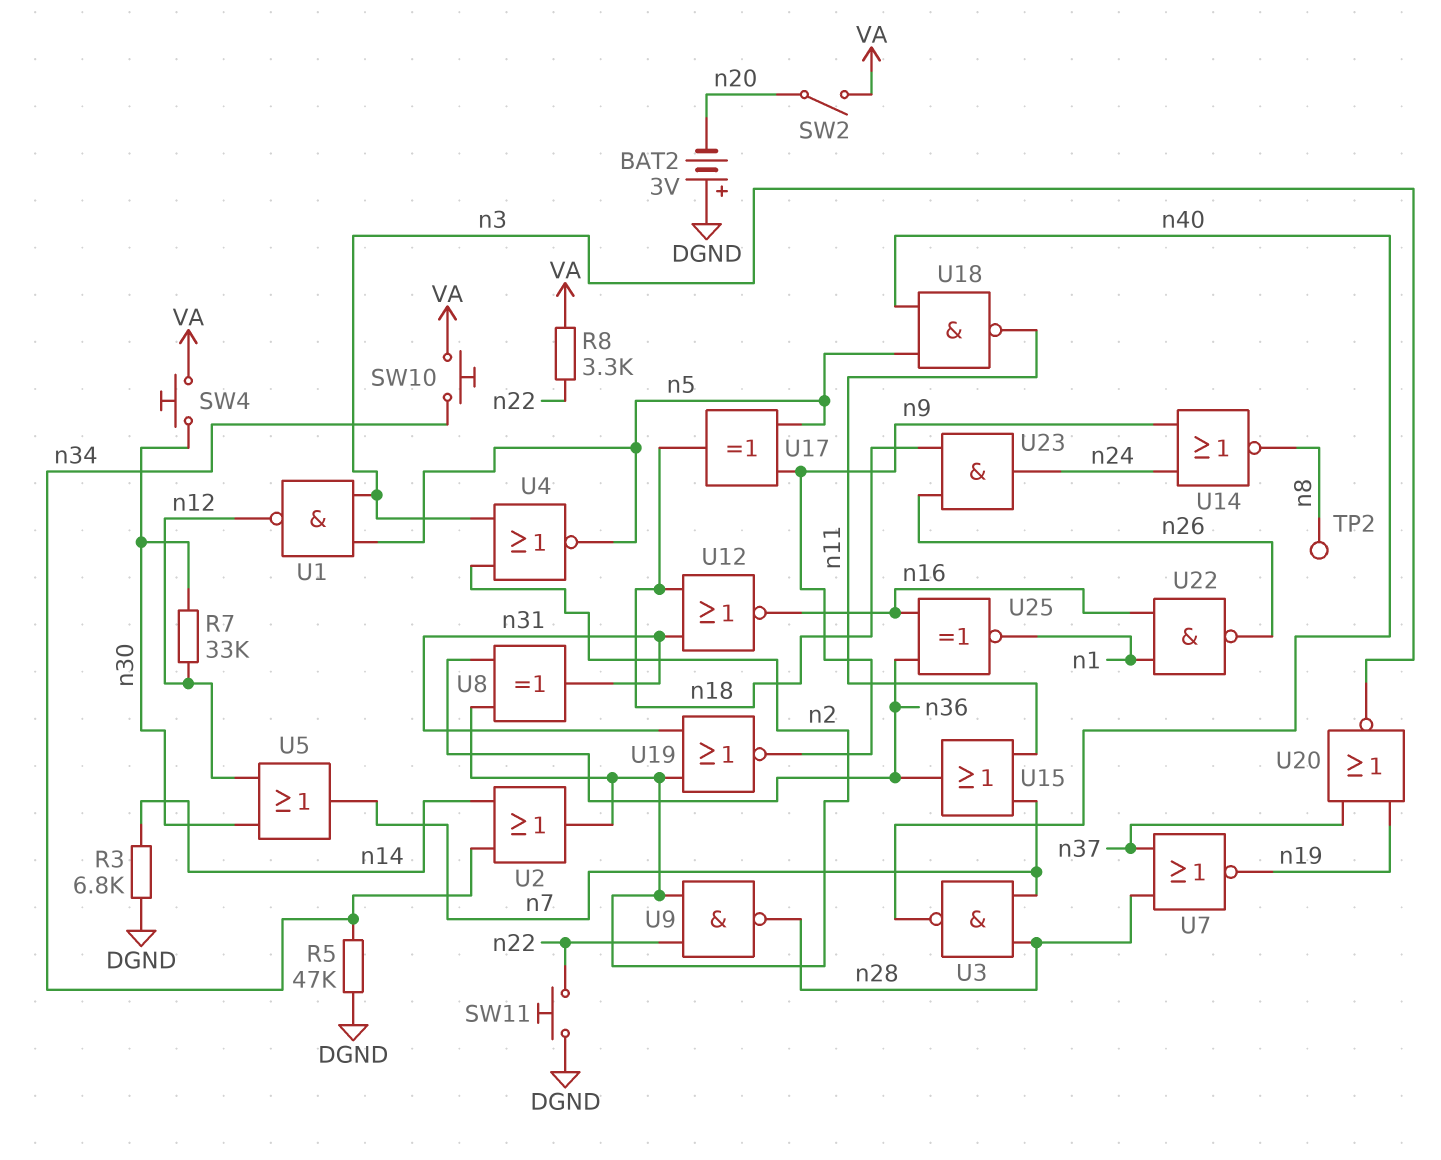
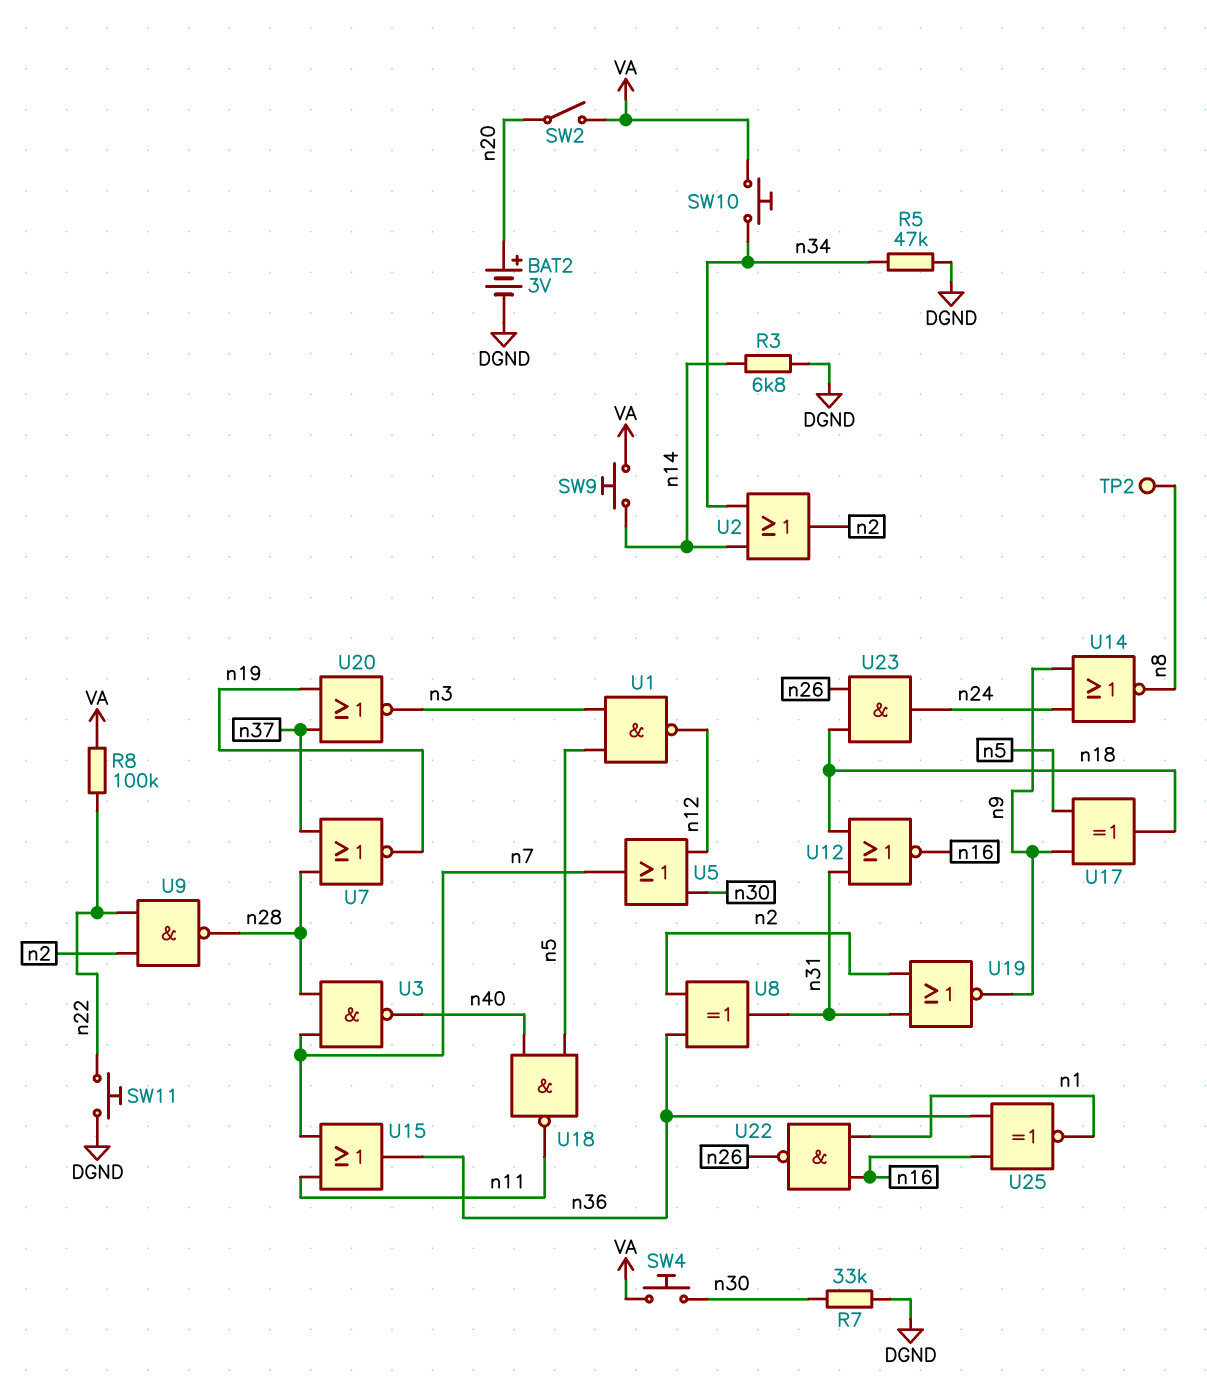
BAT2: 3V (plus DGND, minus n20) -> 3V (plus n20, minus DGND)
R7: 33k (n12, n30) -> 33k (DGND, n30)
R8: 3.3k (VA, n22) -> 100k (VA, n22)
SW9: none -> button (VA, n14)
U4: NOR (in n2, in n3, out n5) -> none

